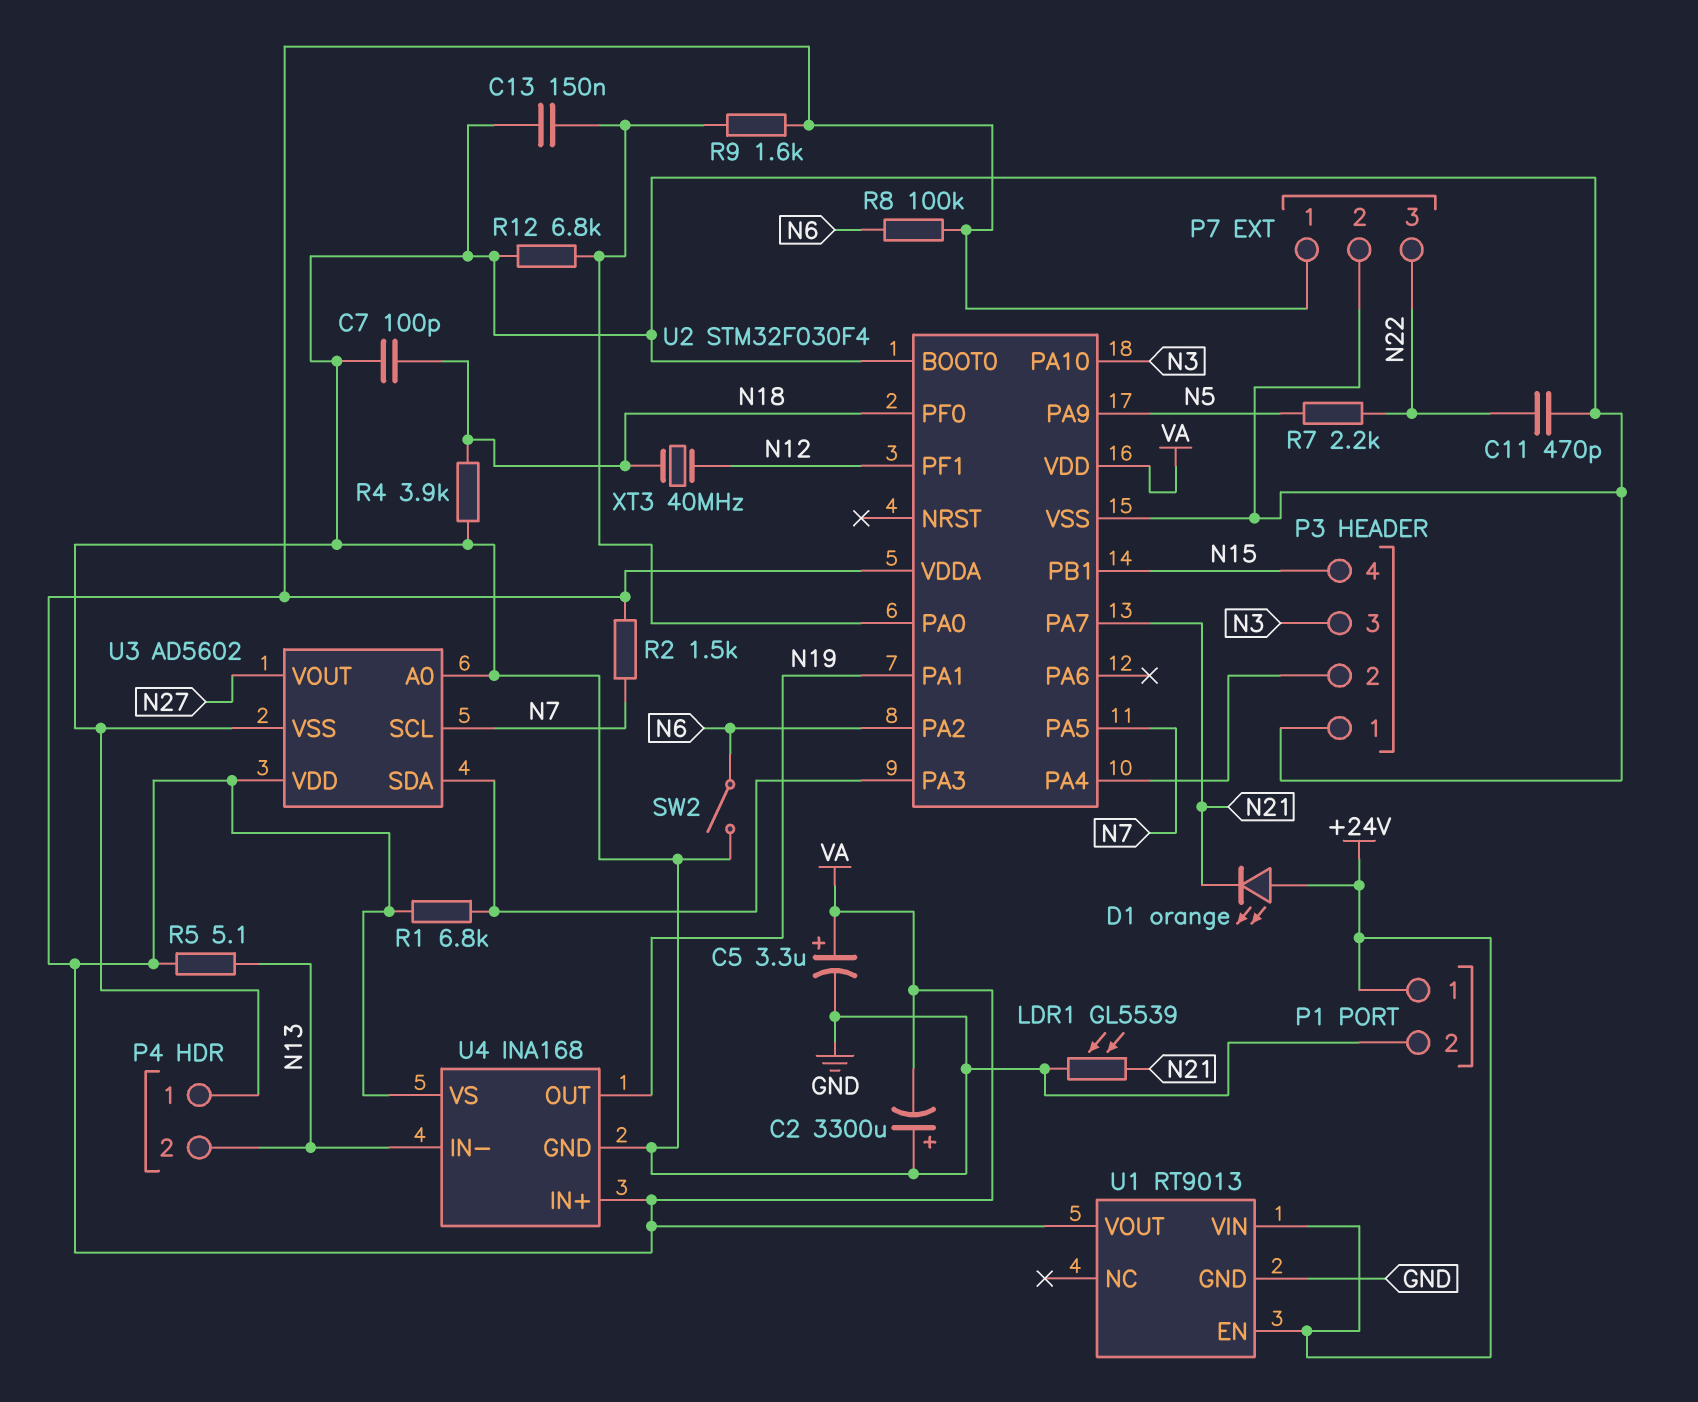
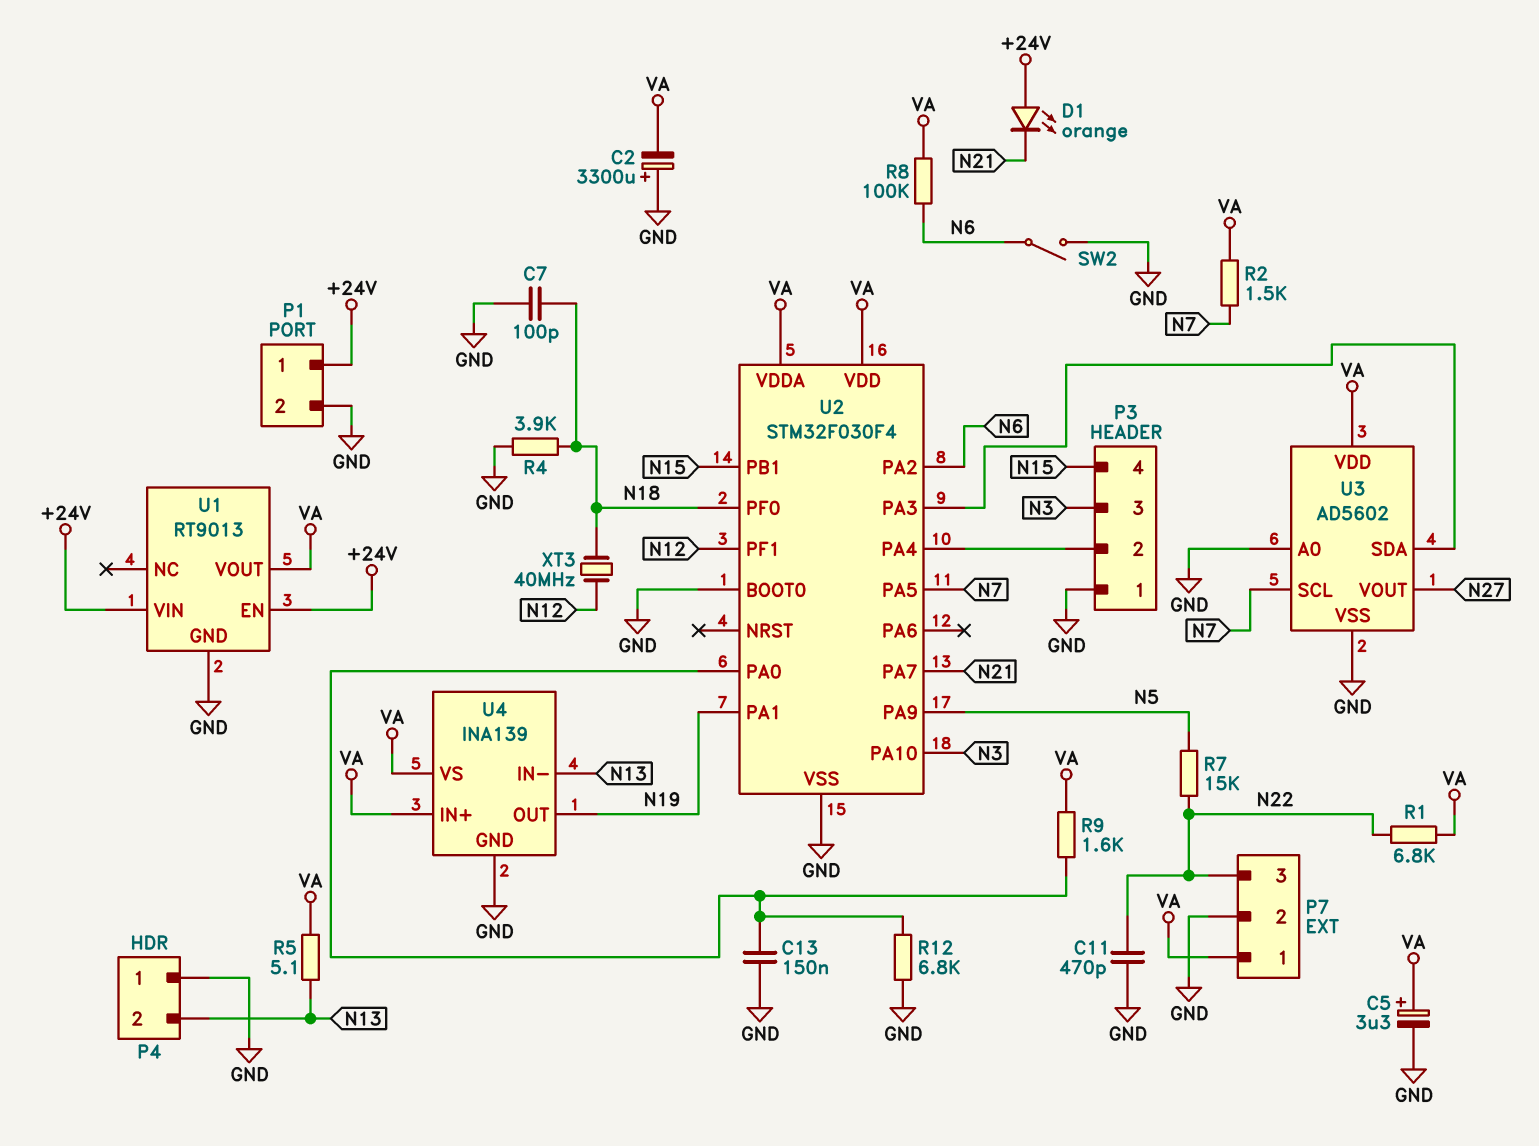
LDR1: GL5539 (GND, N21) -> none
R1: 6.8k (U2/PA3, VA) -> 6.8k (N22, VA)
R7: 2.2k (N5, N22) -> 15k (N5, N22)
U4: INA168 -> INA139

